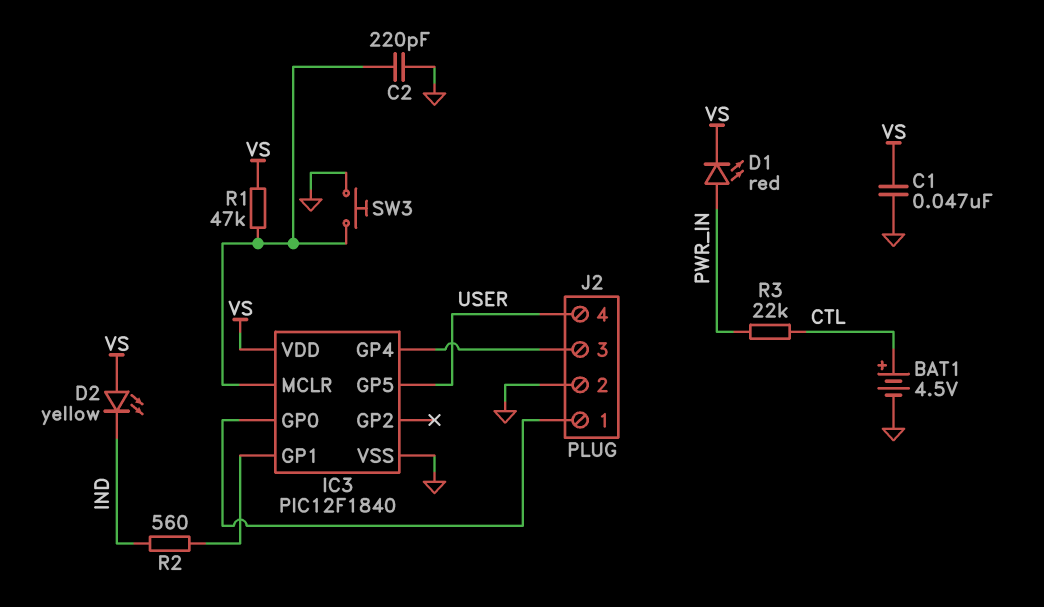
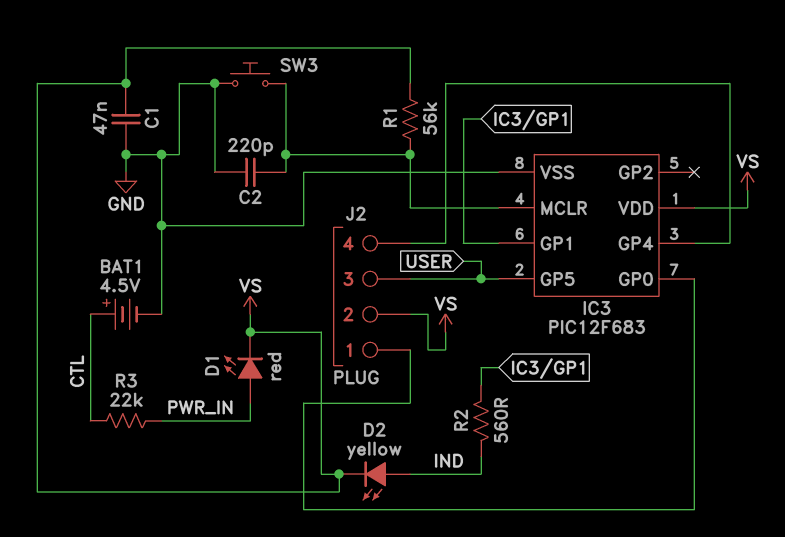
D2: LED yellow (A VS, K IND) -> LED yellow (A IND, K VS)
IC3: PIC12F1840 -> PIC12F683
J2 pin 2: GND -> VS
J2 pin 3: IC3/GP4 -> USER
J2 pin 4: USER -> IC3/GP4
R1: 47k (IC3/MCLR, VS) -> 56k (IC3/MCLR, VS)

